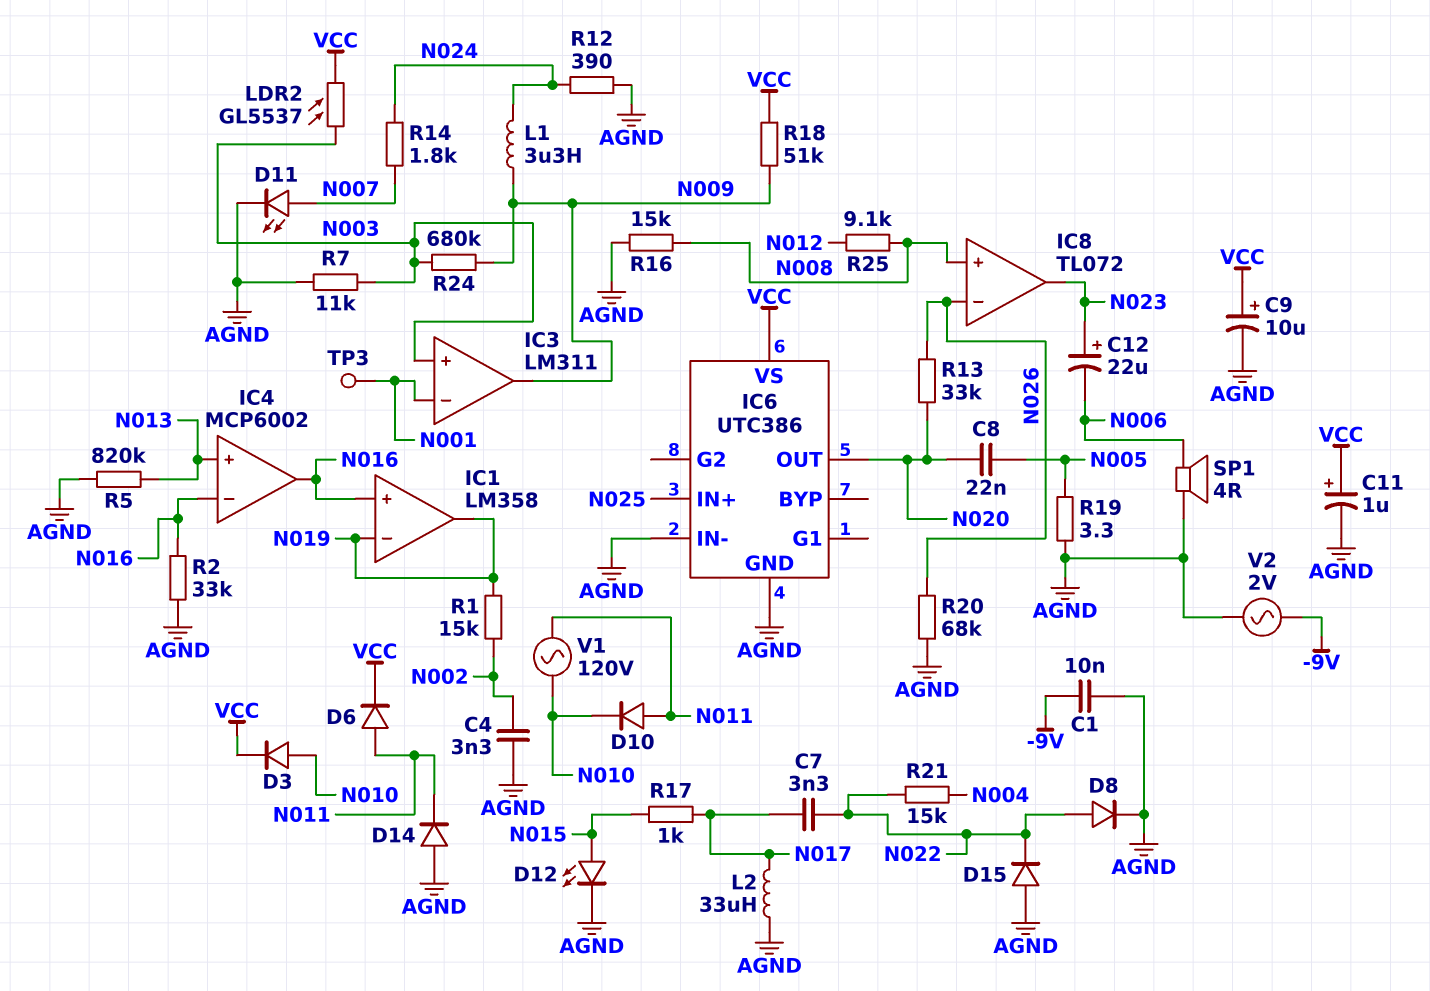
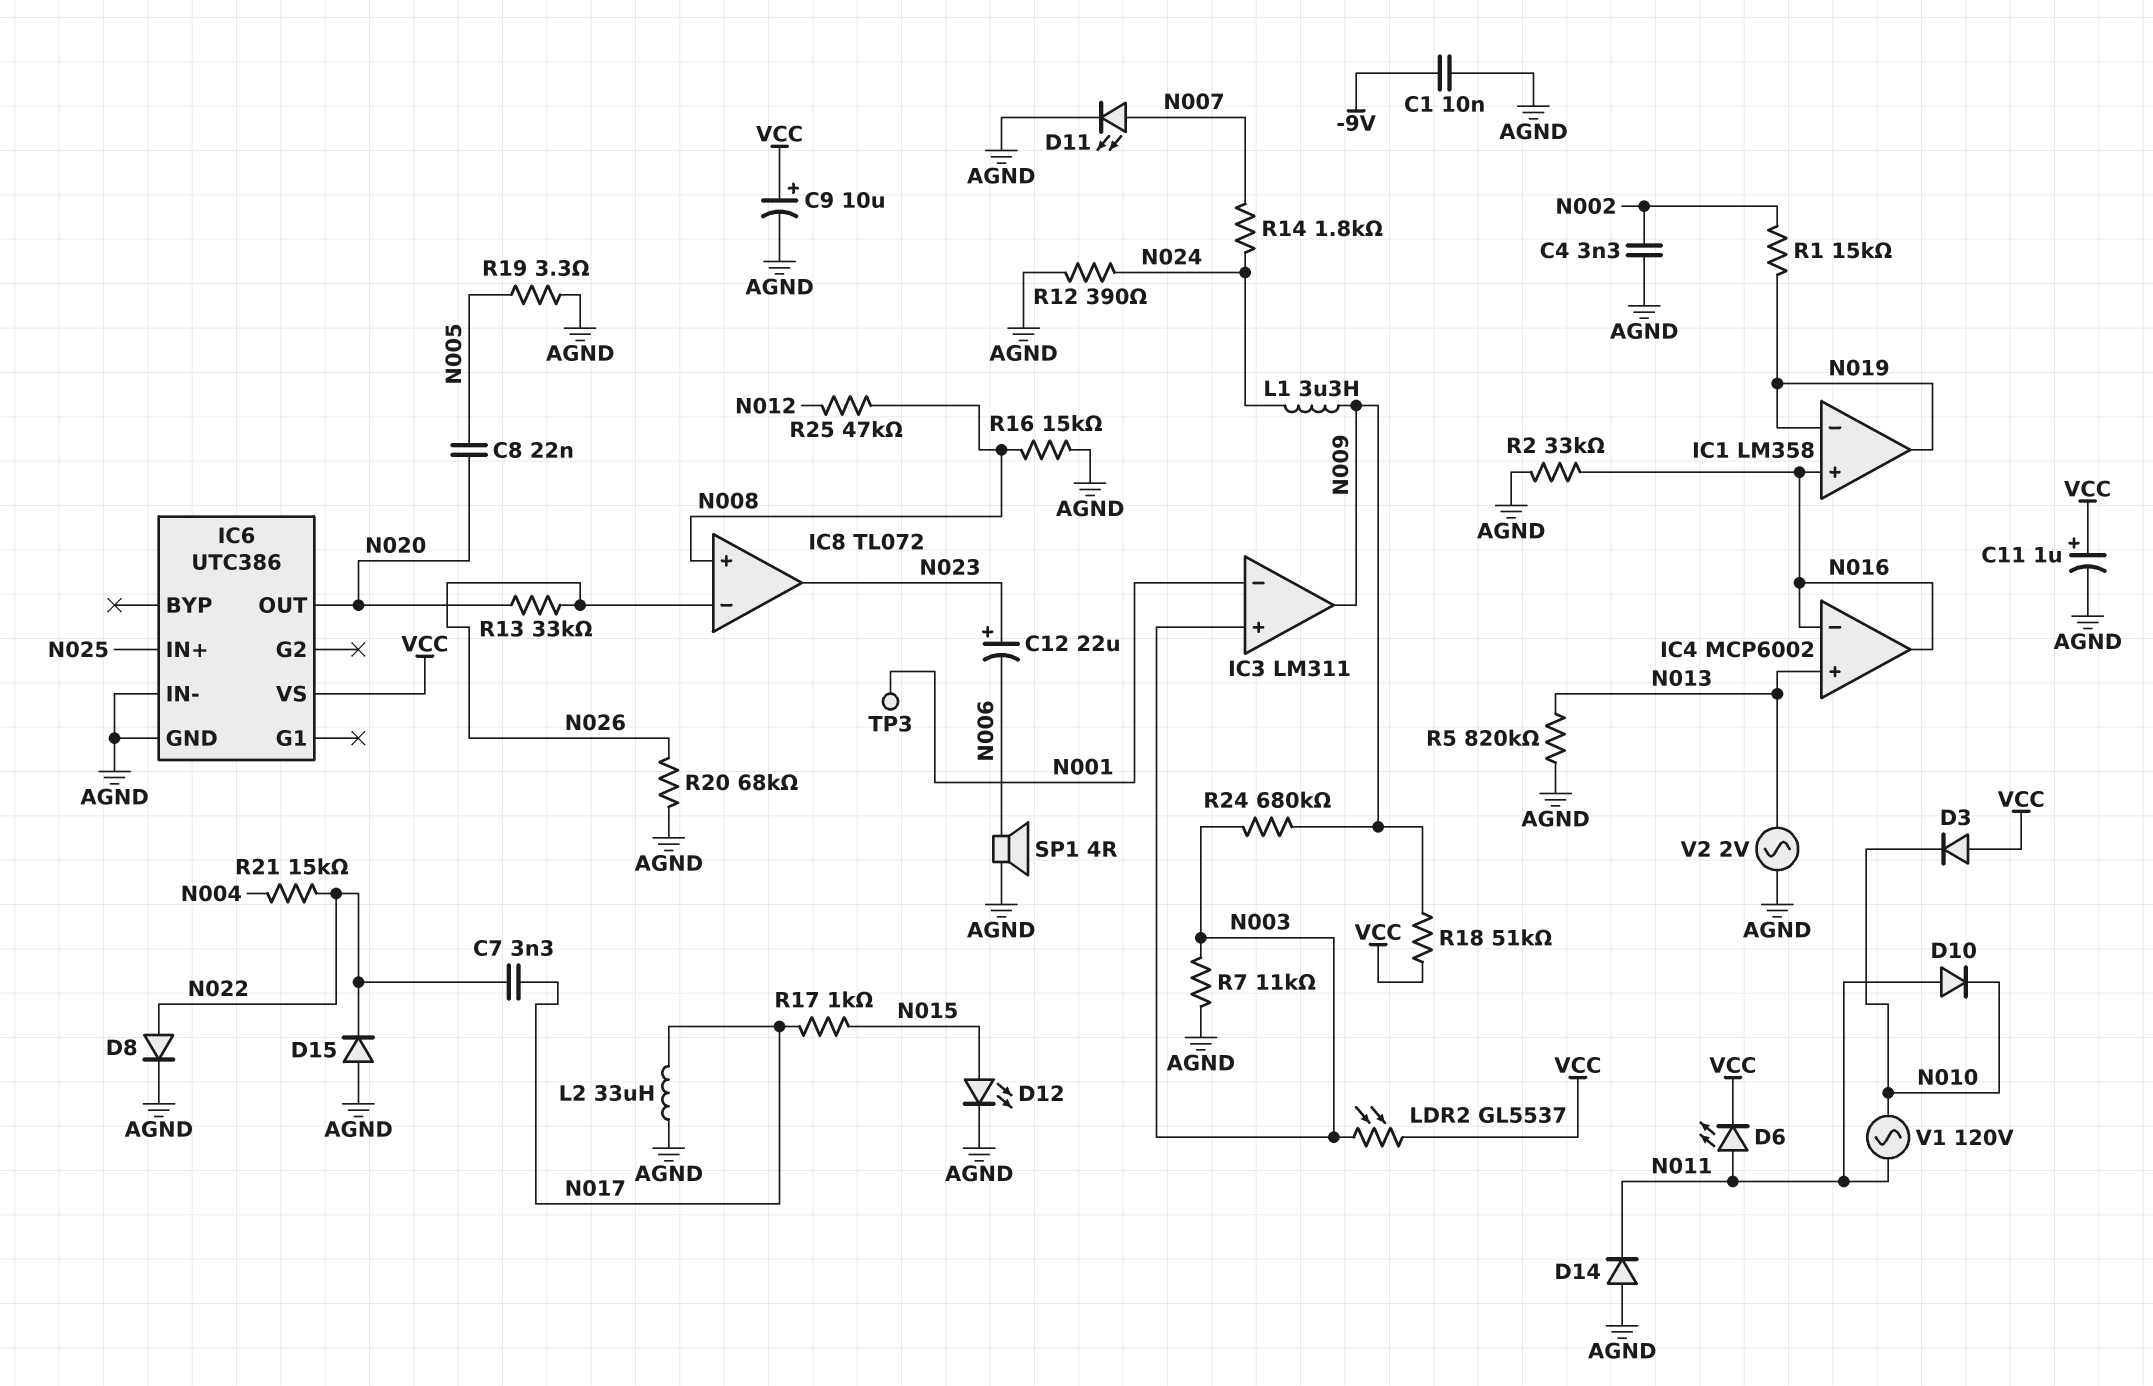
D3: diode (A N010, K VCC) -> diode (A VCC, K N010)
D6: diode (A N011, K VCC) -> LED (A N011, K VCC)
R25: 9.1k (N008, N012) -> 47k (N008, N012)
V2: AC 2V (-9V, AGND) -> AC 2V (AGND, N013)

